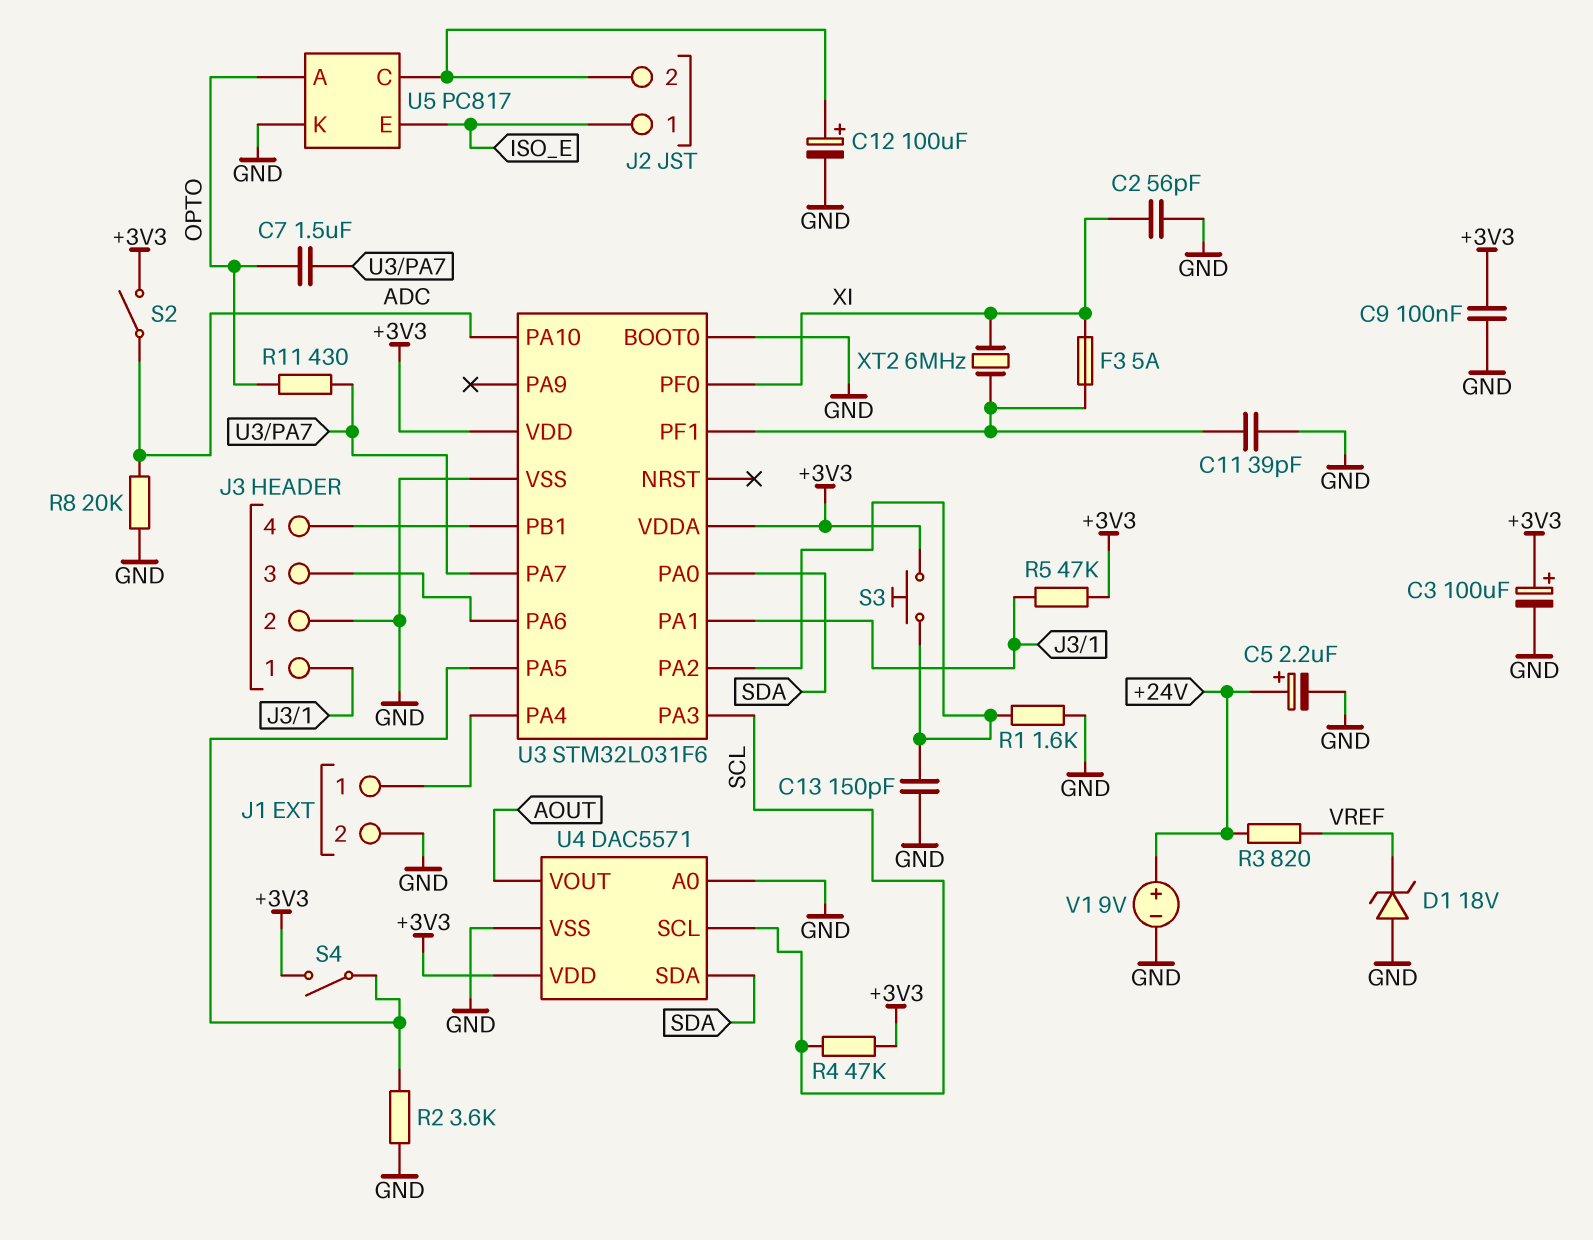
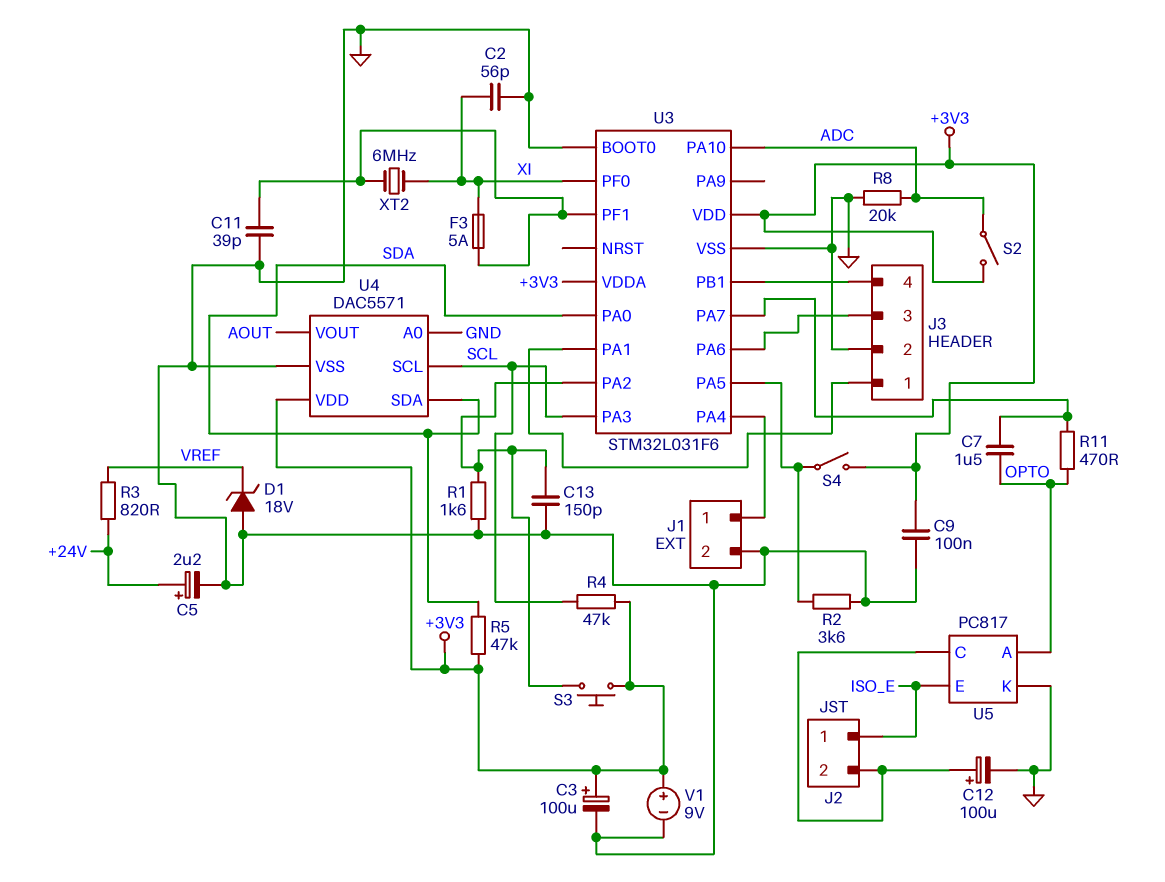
R5: 47k (+3V3, J3/1) -> 47k (+3V3, SDA)
R11: 430 (OPTO, U3/PA7) -> 470 (OPTO, U3/PA7)
V1: 9V (plus +24V, minus GND) -> 9V (plus +3V3, minus GND)

